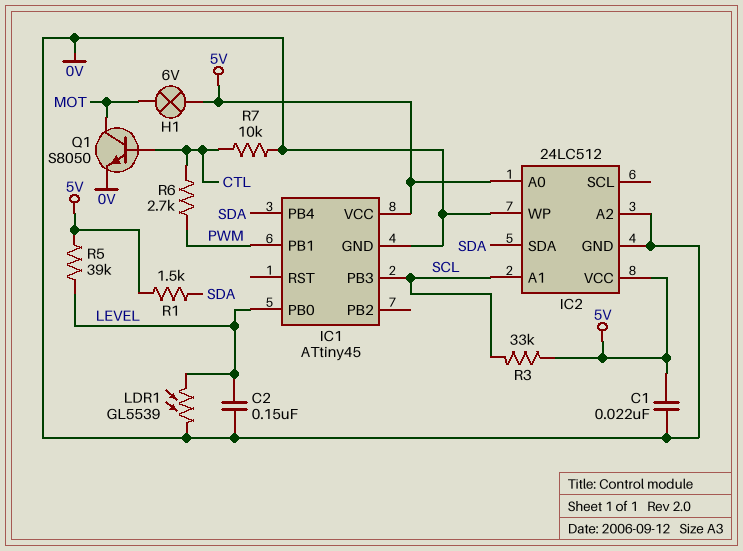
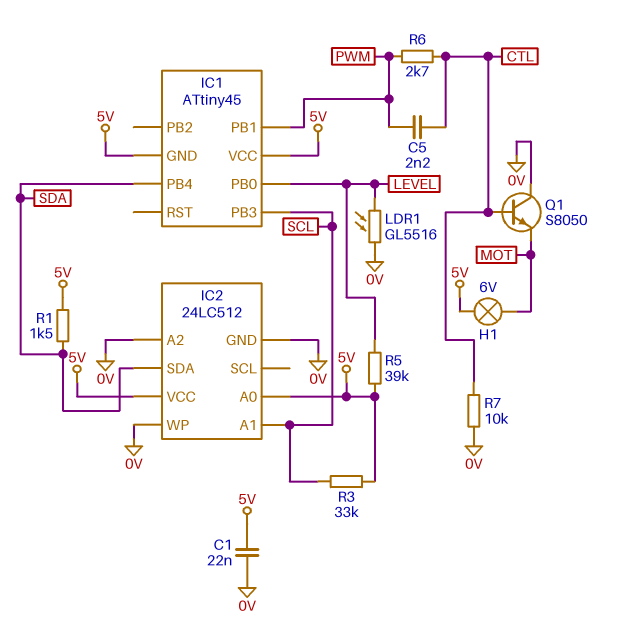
C2: 150nF (0V, LEVEL) -> none
C5: none -> 2.2nF (CTL, PWM)
IC1 pin GND: 0V -> 5V
LDR1: GL5539 (0V, LEVEL) -> GL5516 (0V, LEVEL)
Q1: NPN S8050 (B CTL, C MOT, E 0V) -> NPN S8050 (B CTL, C 0V, E MOT)

